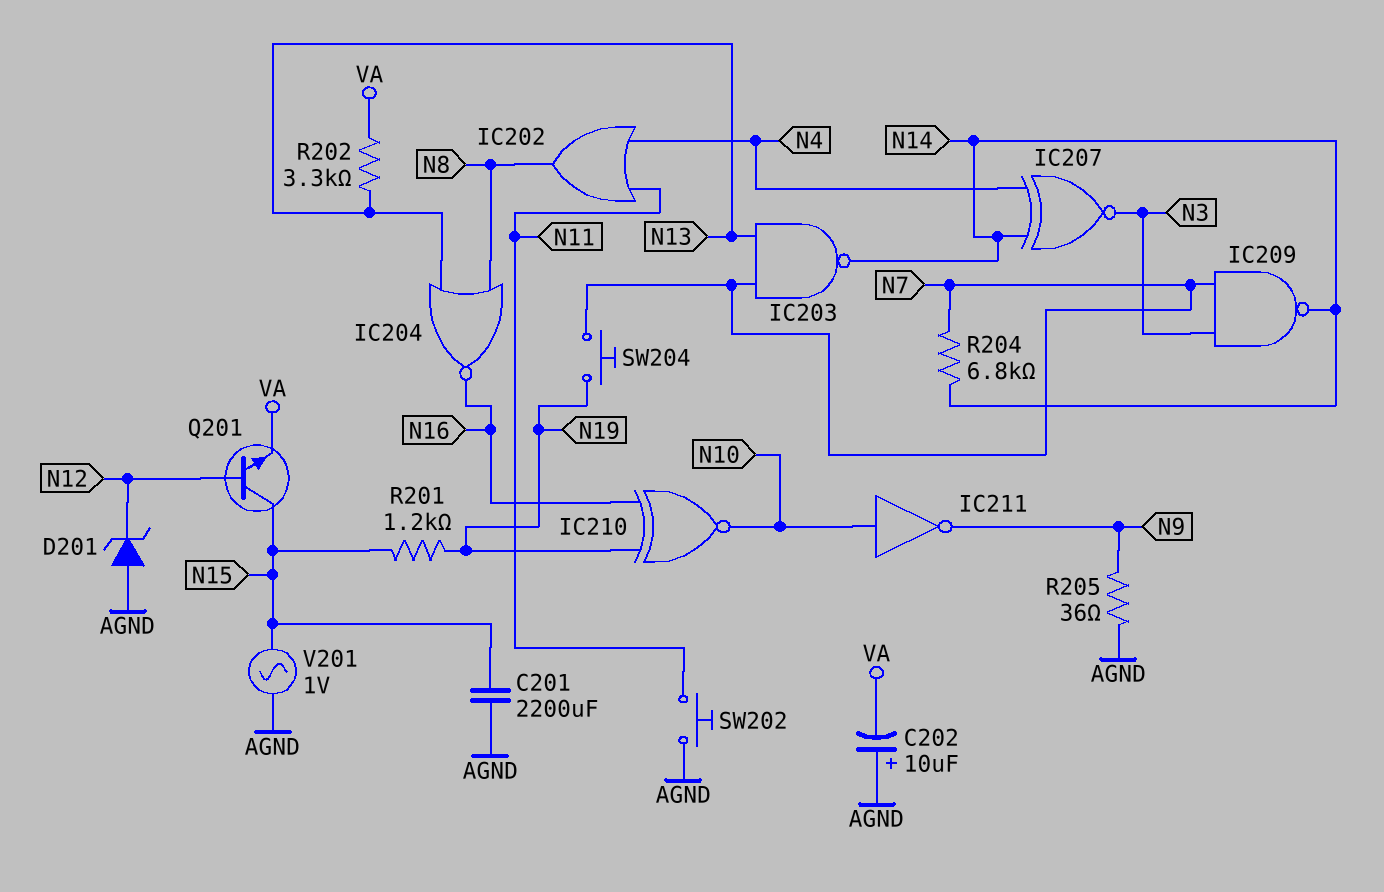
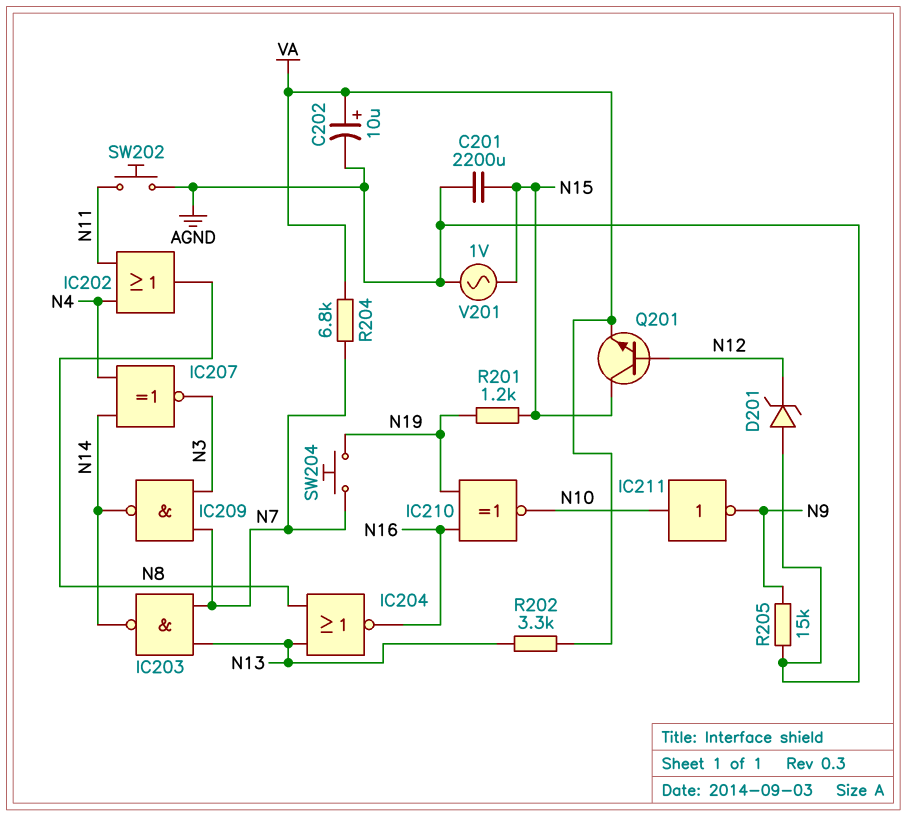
C202: 10uF (plus AGND, minus VA) -> 10uF (plus VA, minus AGND)
R204: 6.8k (N7, N14) -> 6.8k (N7, VA)
R205: 36 (AGND, N9) -> 15k (AGND, N9)

